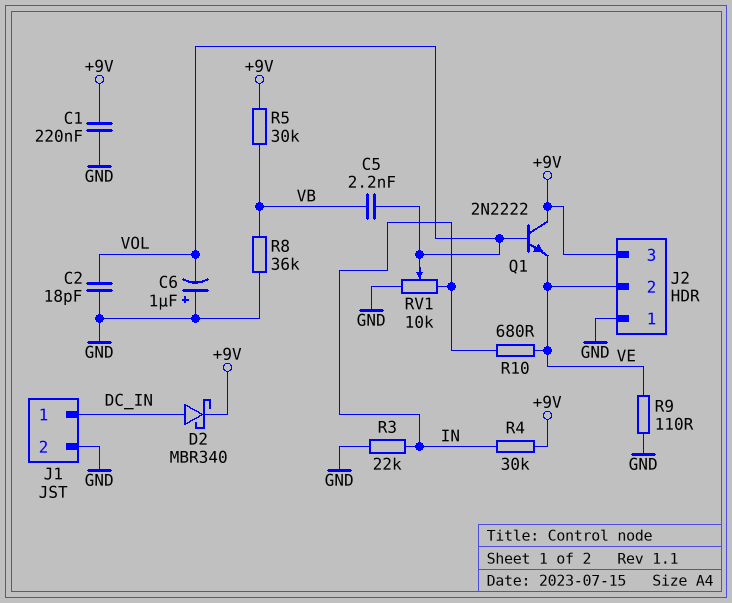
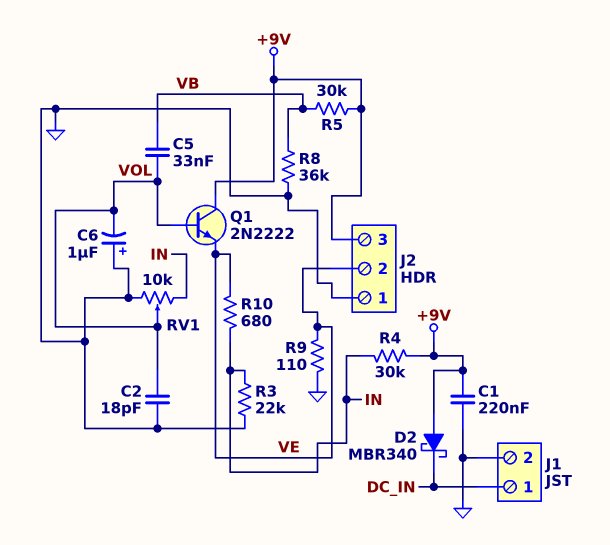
C5: 2.2nF (VB, VOL) -> 33nF (VB, VOL)
D2: schottky MBR340 (A DC_IN, K +9V) -> schottky MBR340 (A +9V, K DC_IN)

